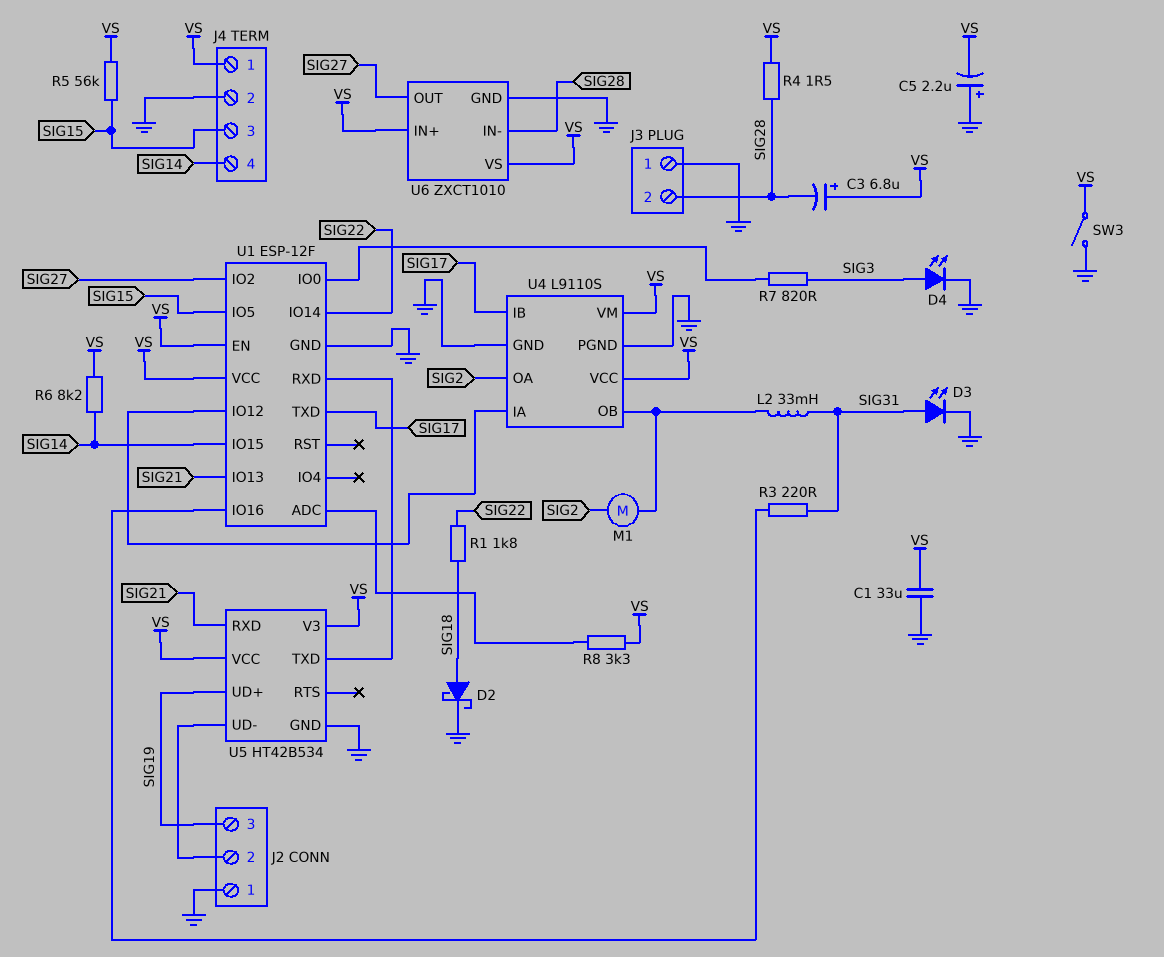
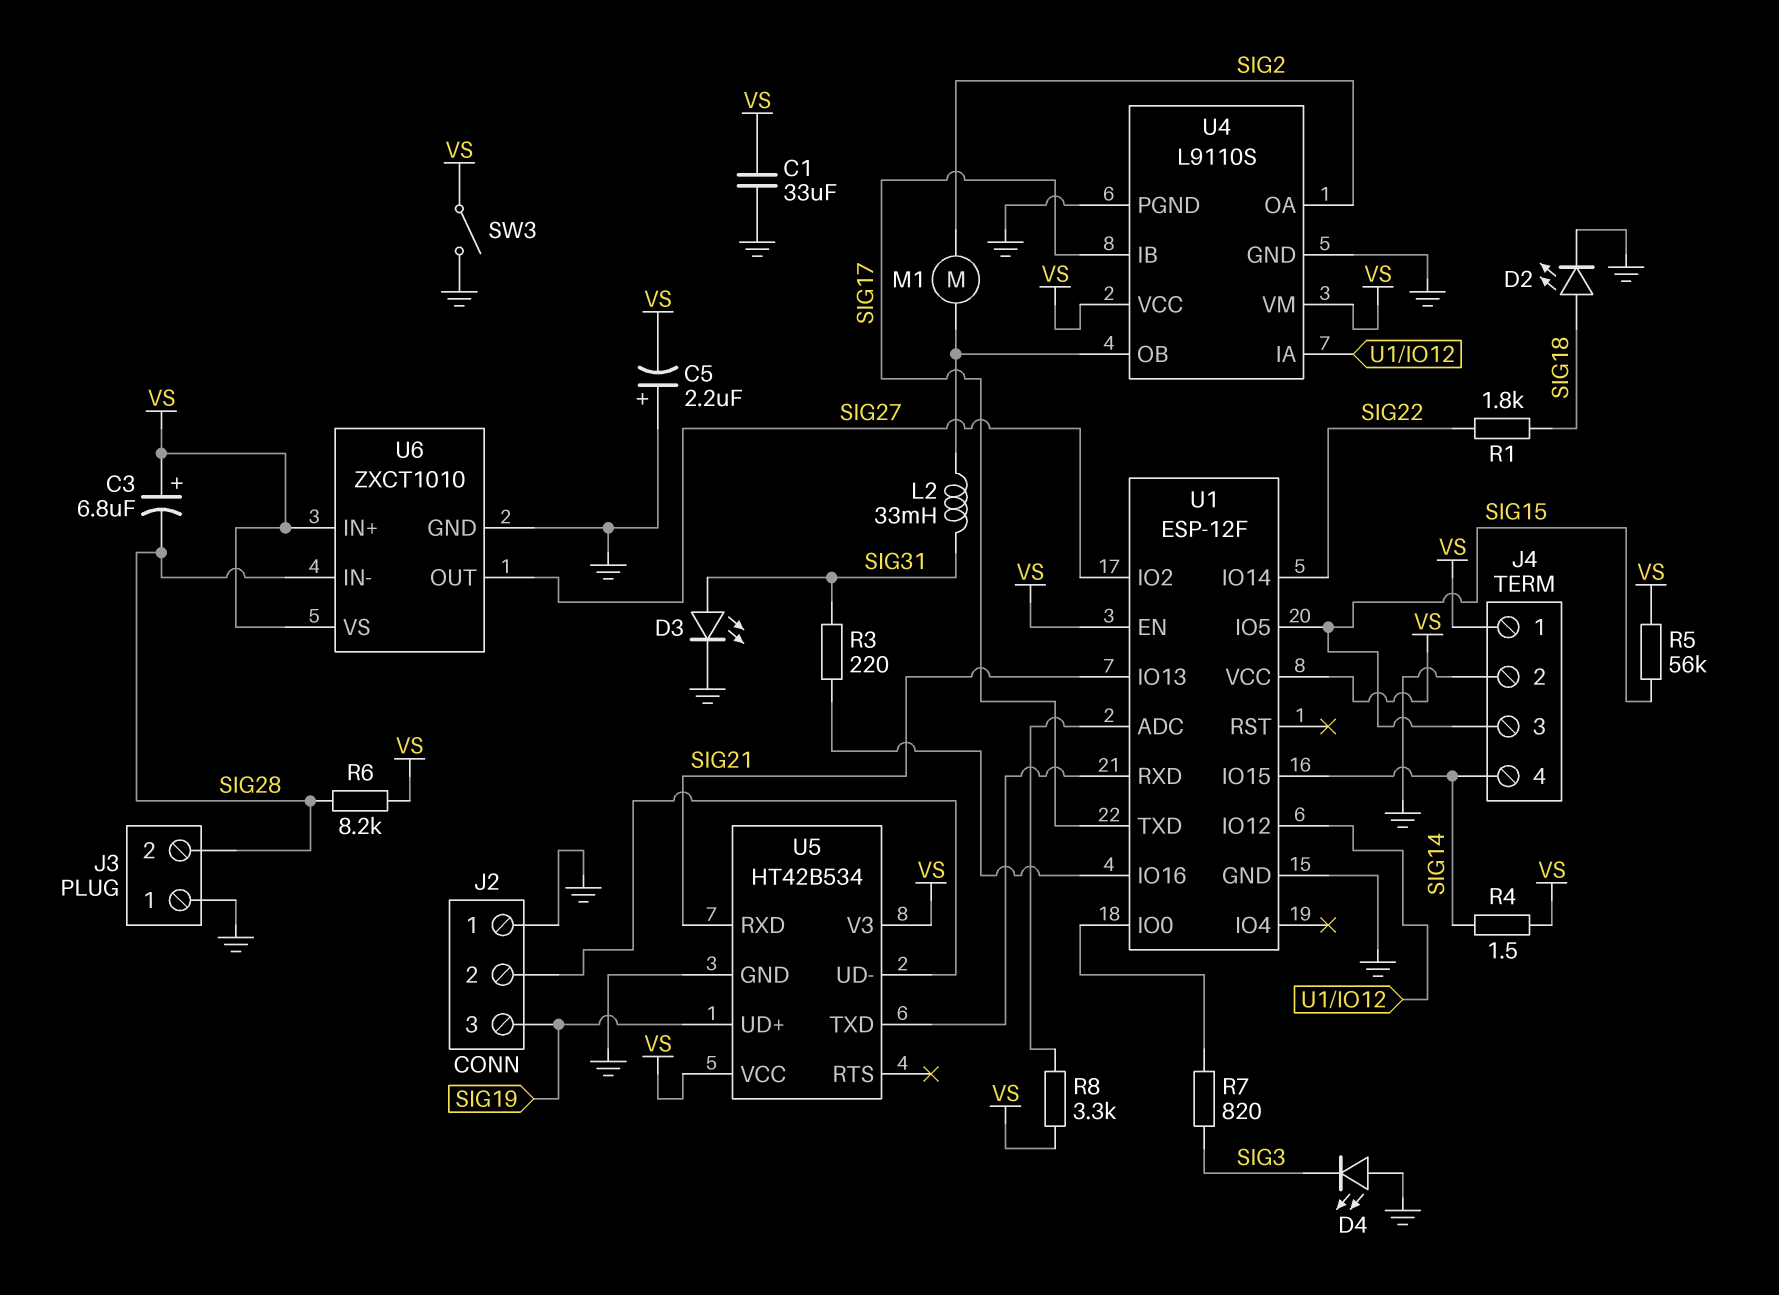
D2: schottky (A SIG18, K GND) -> LED (A SIG18, K GND)
D4: LED (A SIG3, K GND) -> LED (A GND, K SIG3)
R4: 1.5 (SIG28, VS) -> 1.5 (SIG14, VS)
R6: 8.2k (SIG14, VS) -> 8.2k (SIG28, VS)

